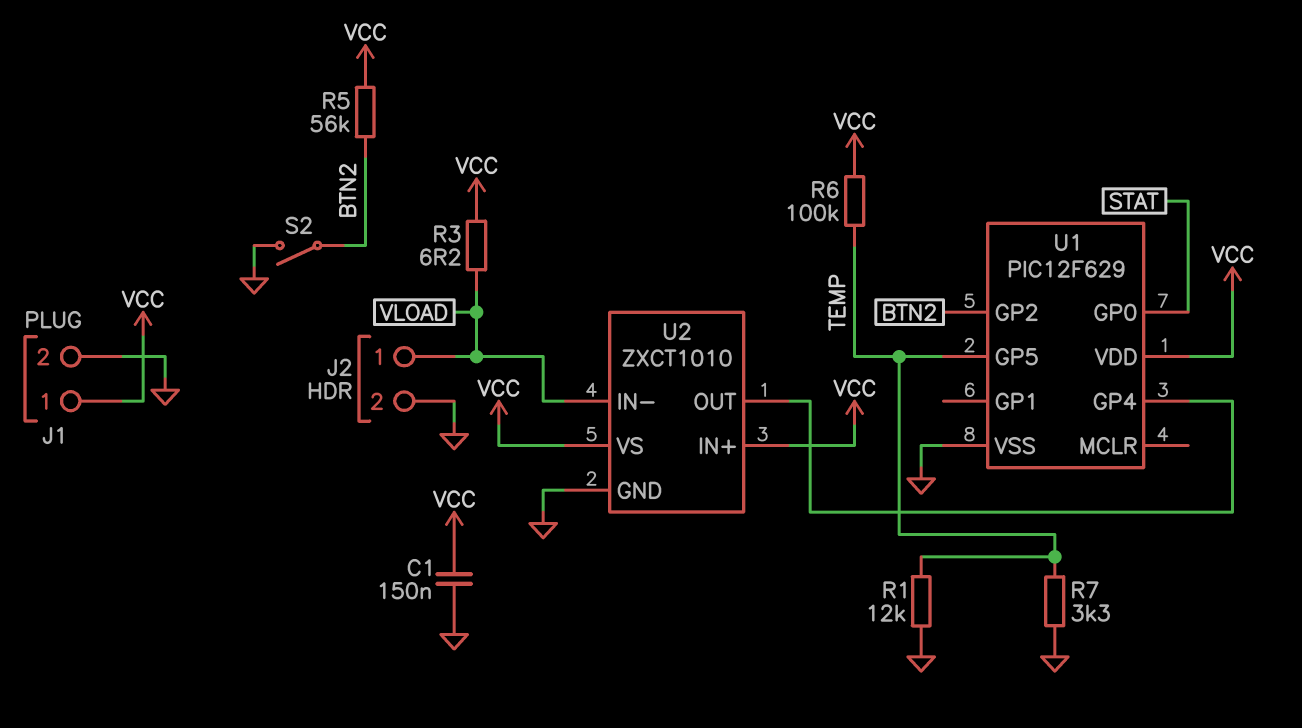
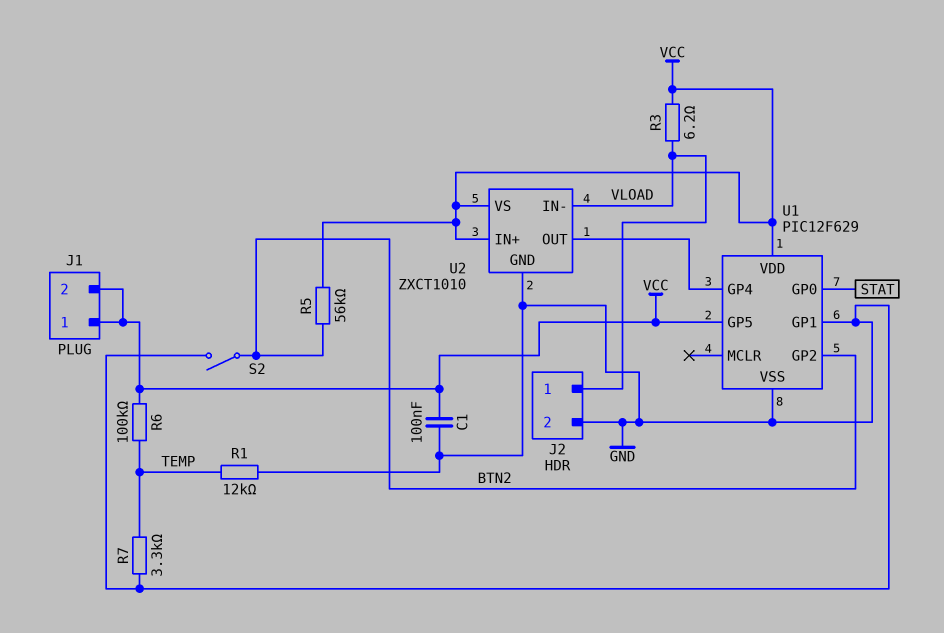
C1: 150nF (GND, VCC) -> 100nF (GND, VCC)
J1 pin 2: GND -> VCC
U1 pin GP1: none -> GND
U1 pin GP5: TEMP -> VCC

